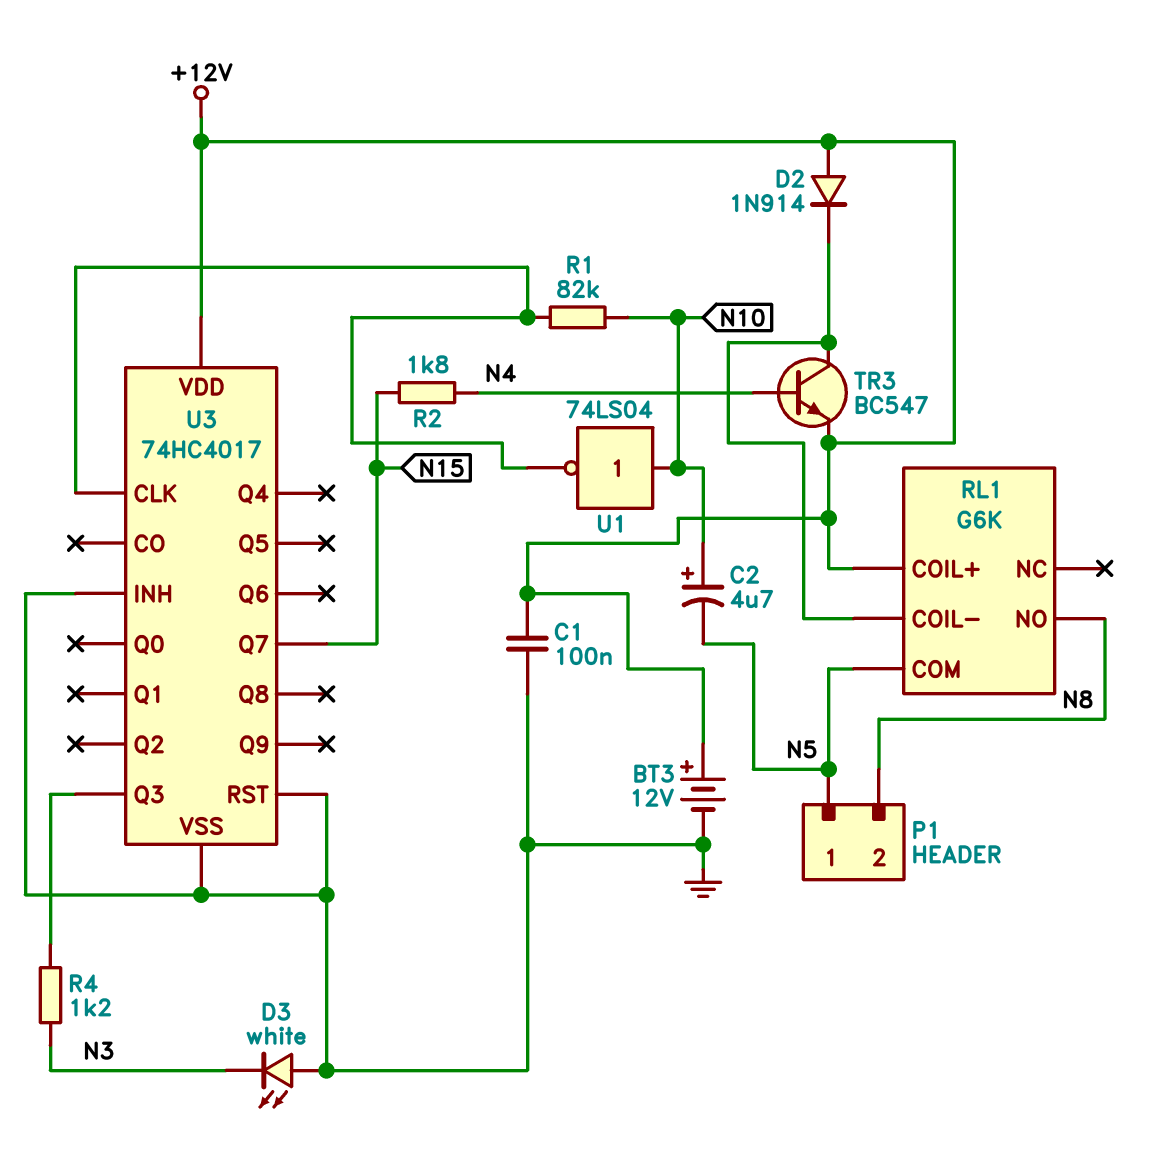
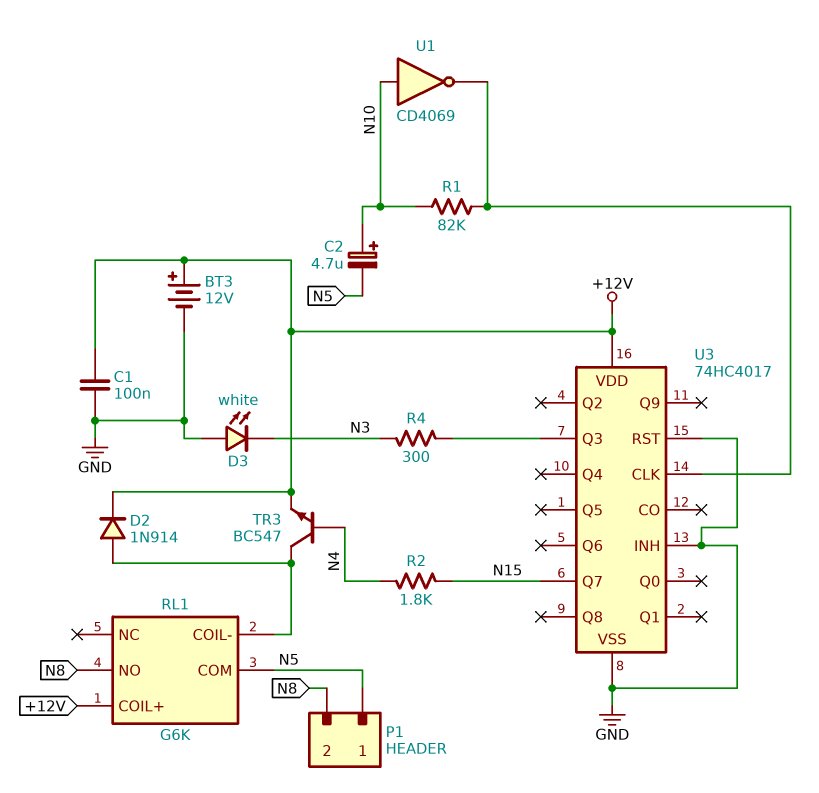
D2: diode 1N914 (A +12V, K RL1/COIL-) -> diode 1N914 (A RL1/COIL-, K +12V)
R4: 1.2k (N3, U3/Q3) -> 300 (N3, U3/Q3)
U1: NOT 74LS04 (in N10, out U3/CLK) -> NOT CD4069 (in N10, out U3/CLK)

